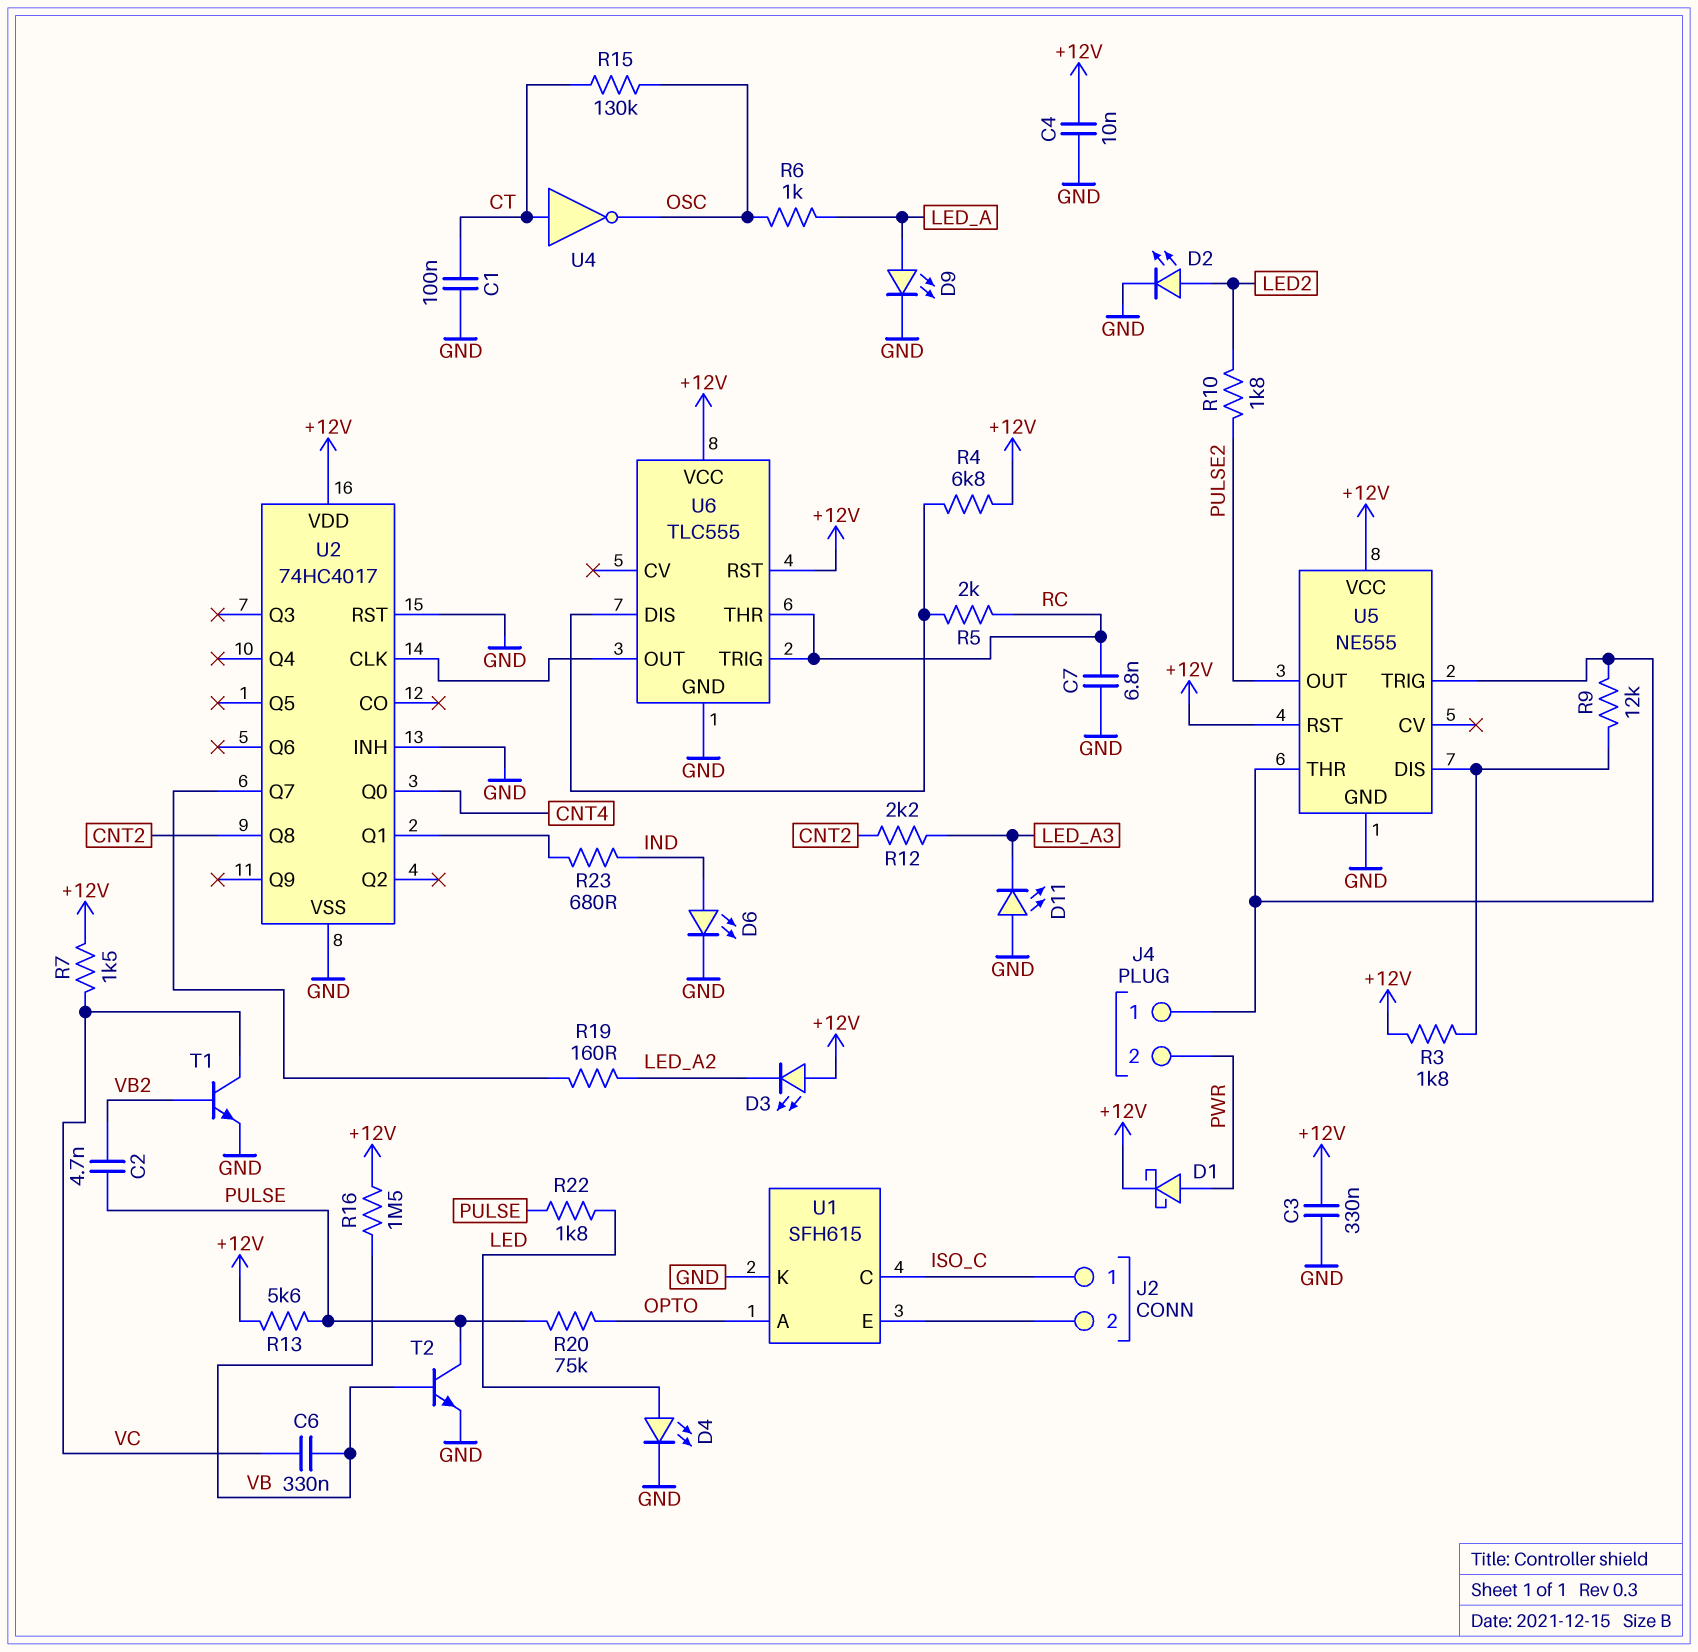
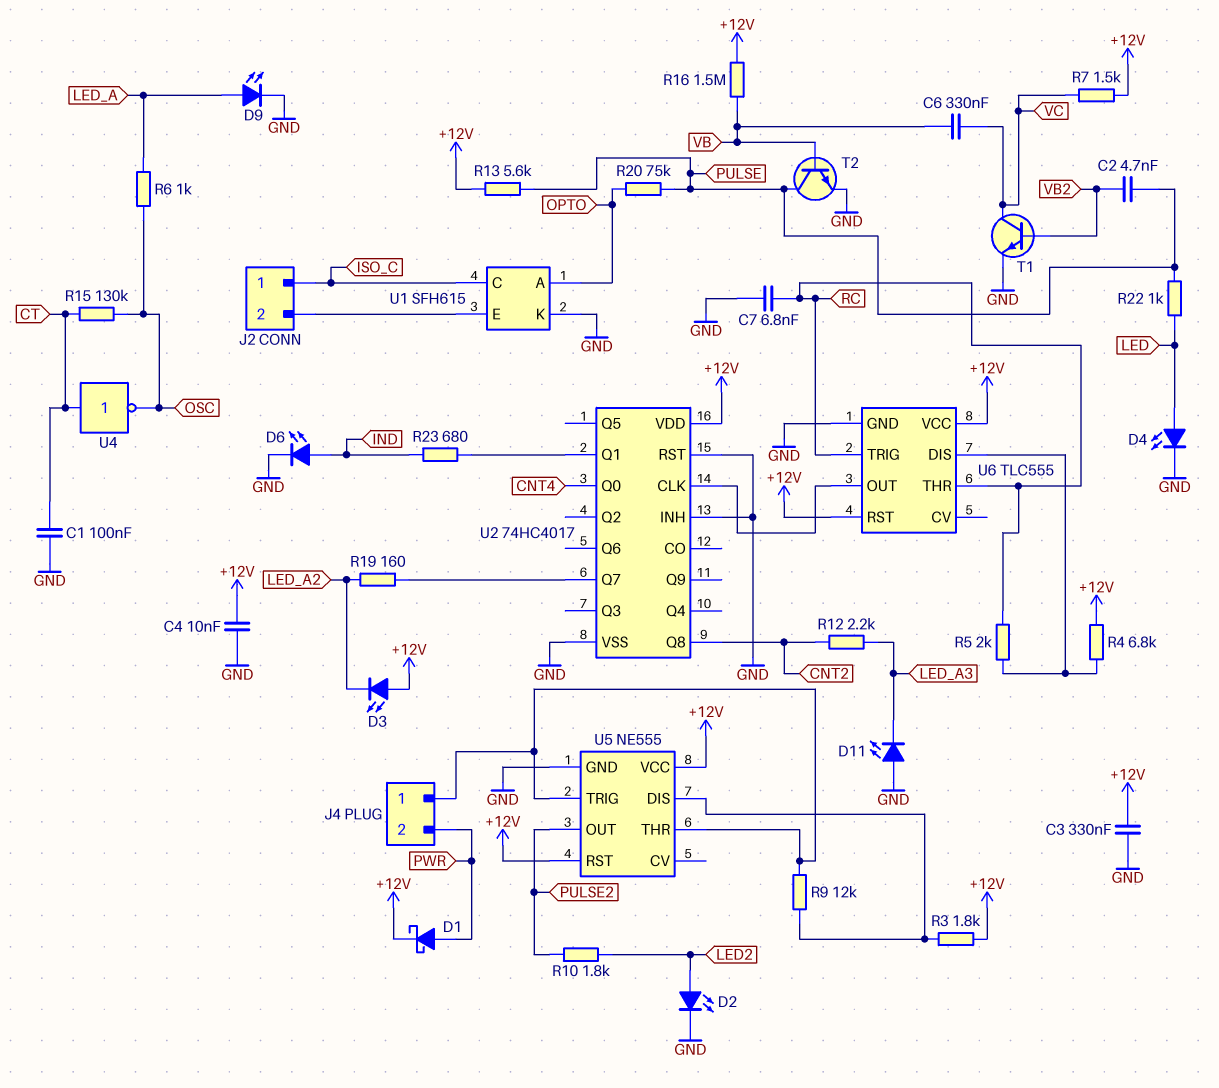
R22: 1.8k (LED, PULSE) -> 1k (LED, PULSE)

